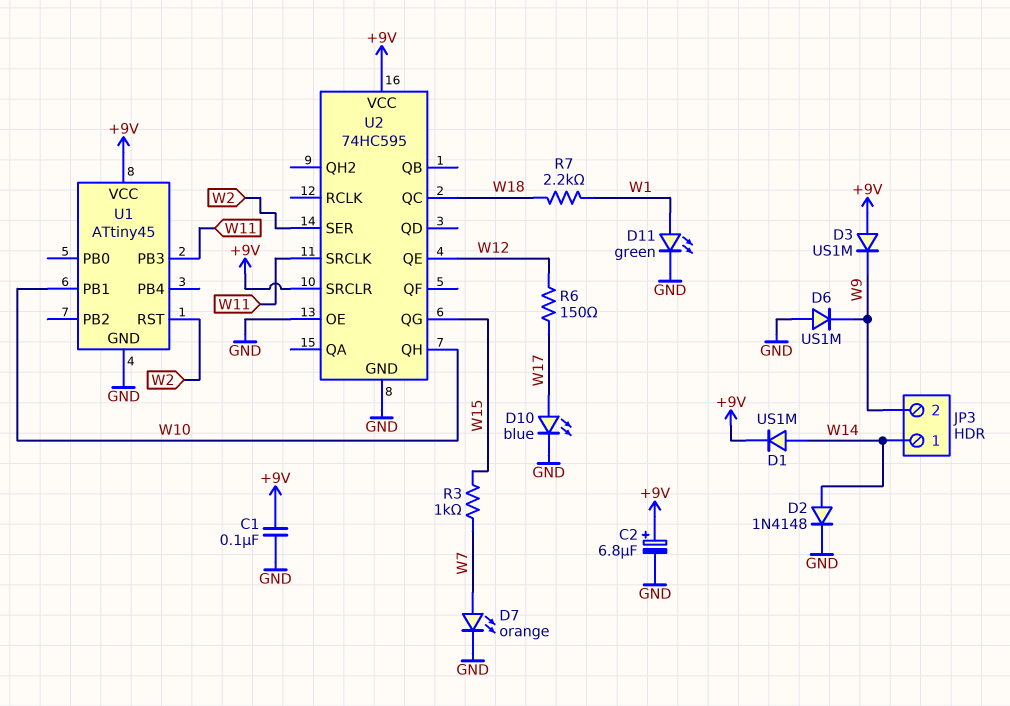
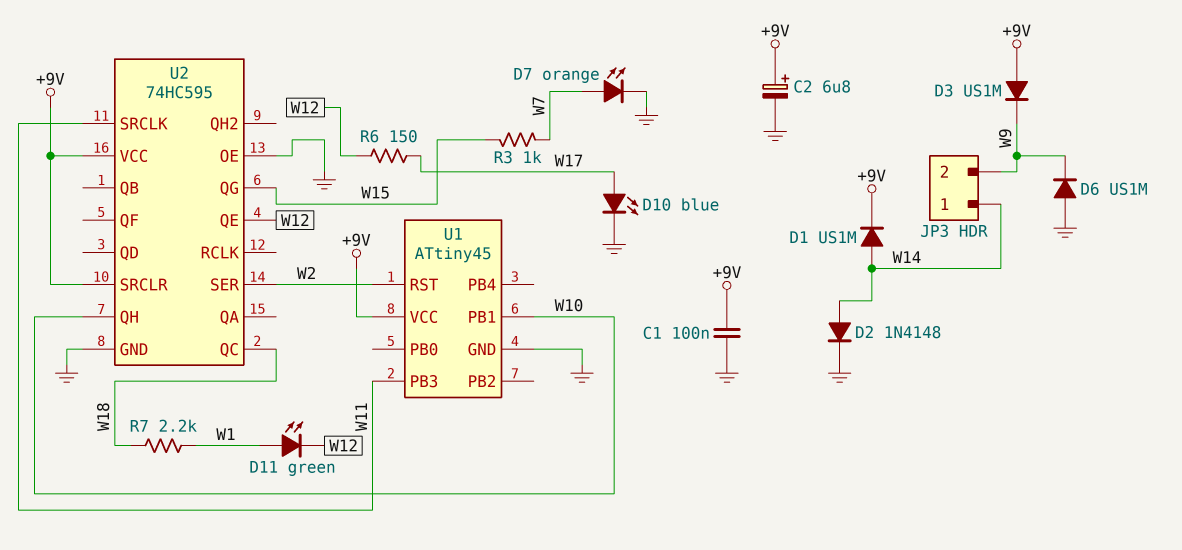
D11: LED green (A W1, K GND) -> LED green (A W1, K W12)

